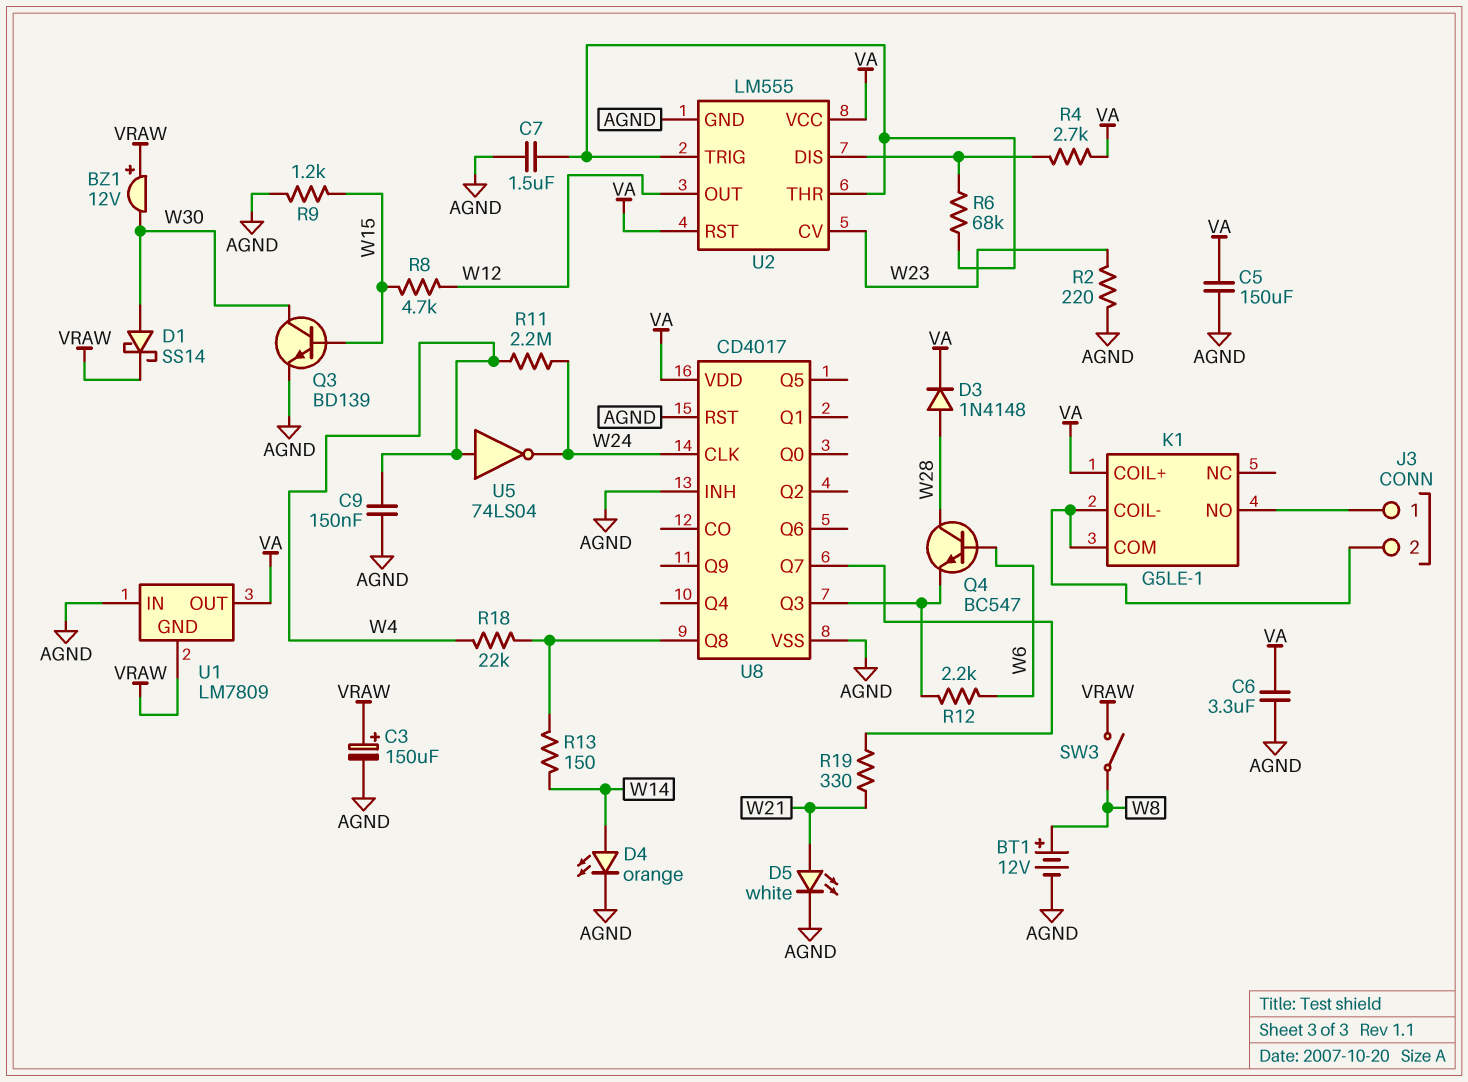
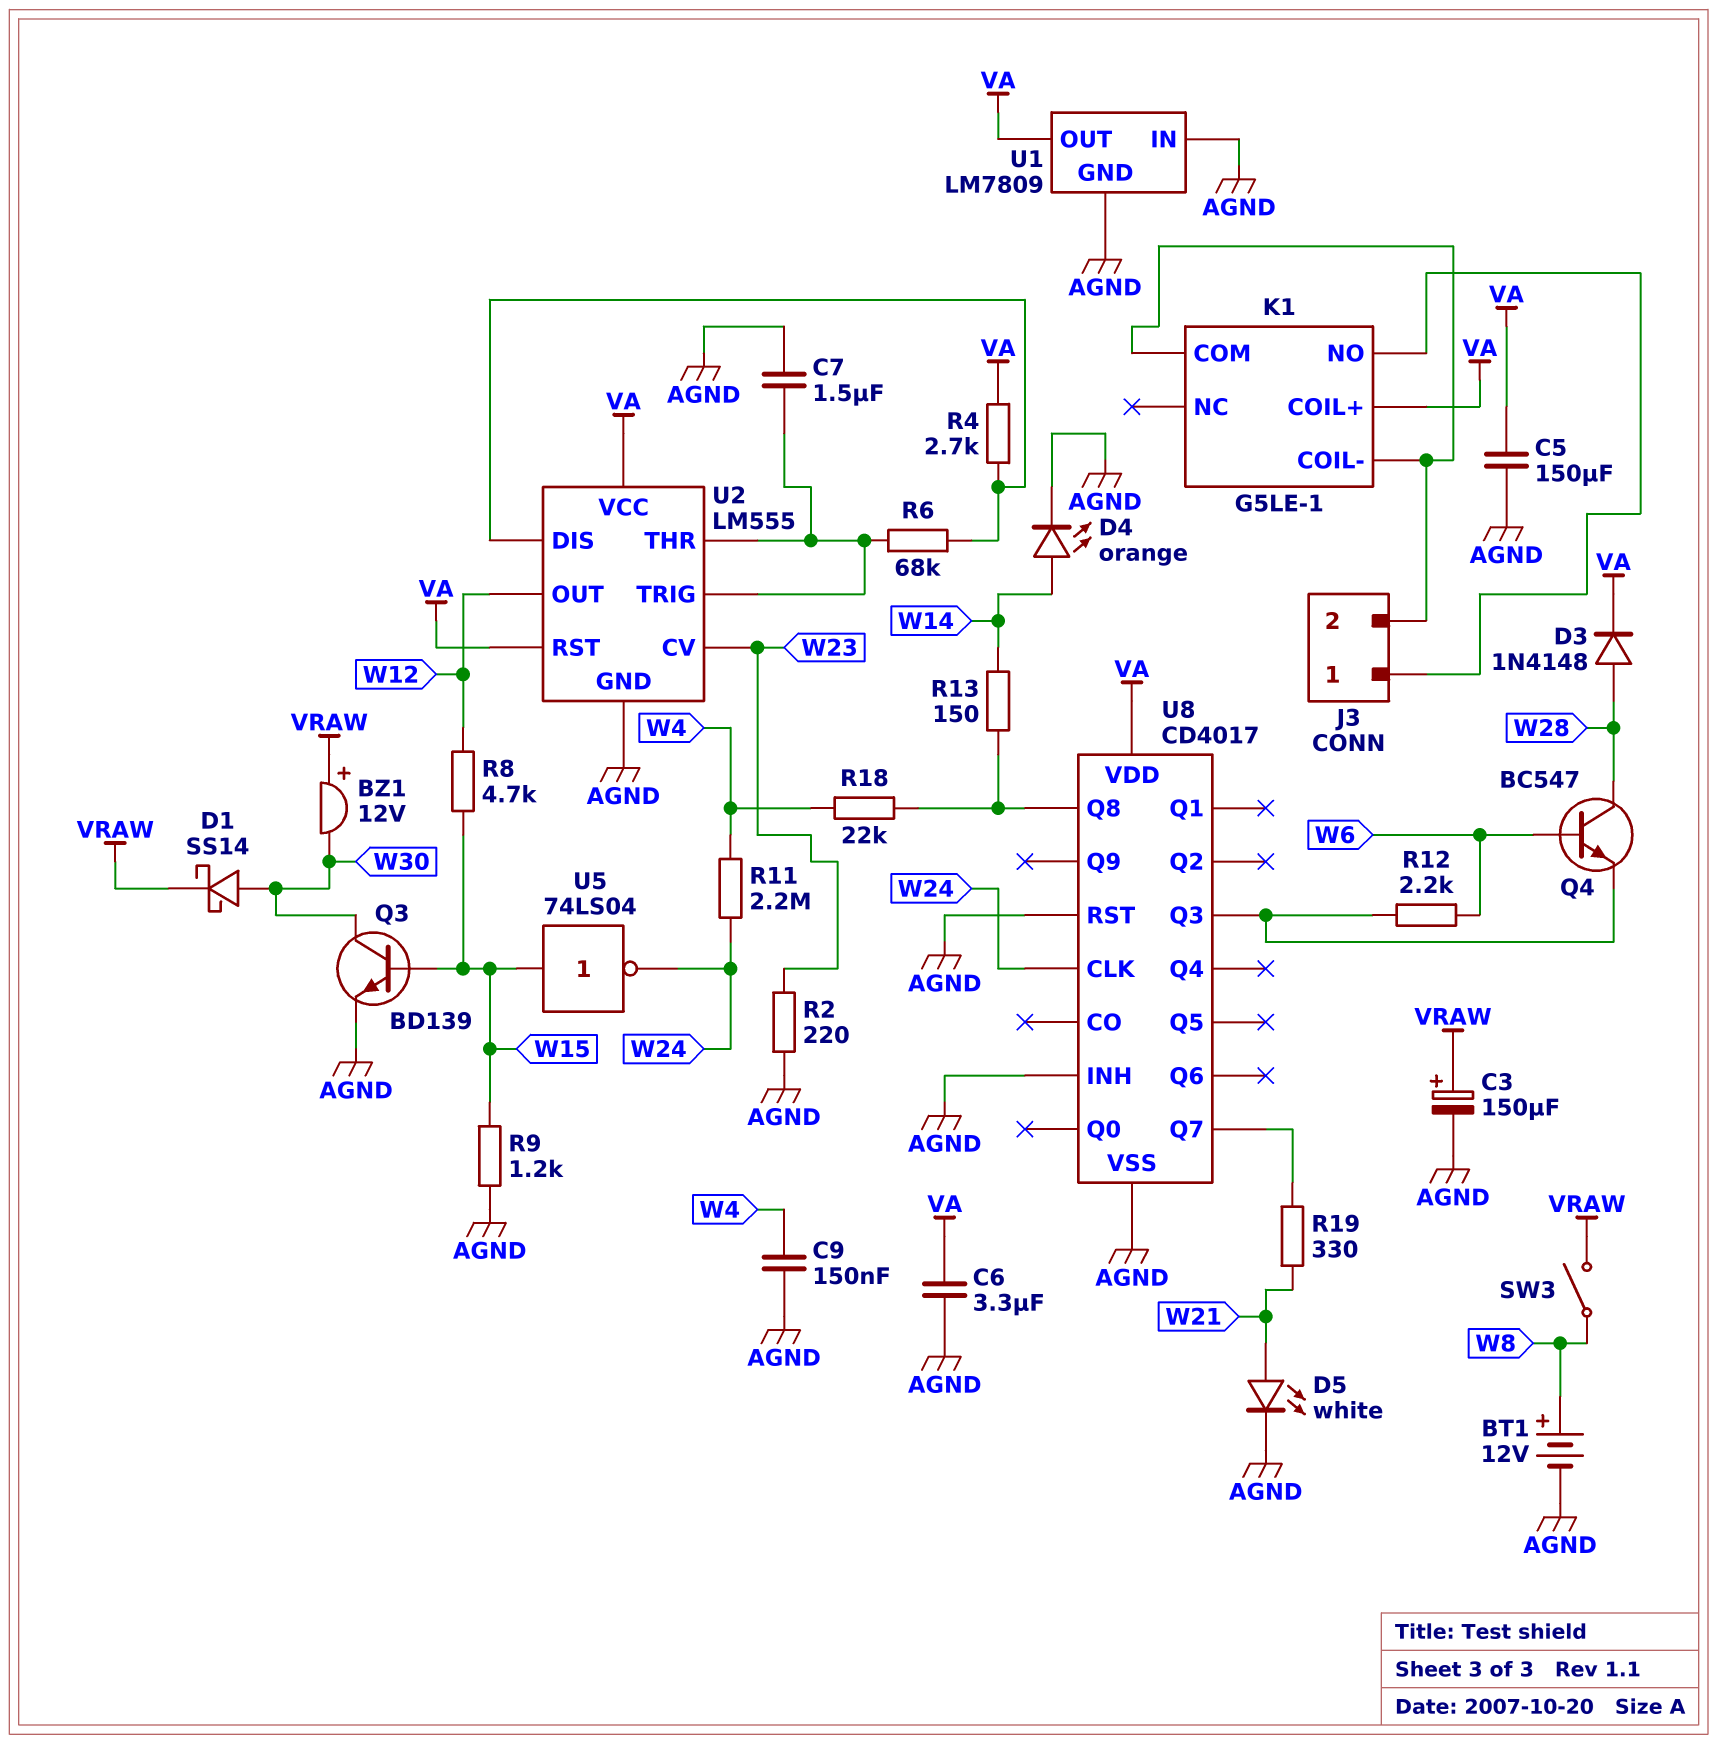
U1 pin GND: VRAW -> AGND
U5: NOT 74LS04 (in W4, out W24) -> NOT 74LS04 (in W15, out W24)

